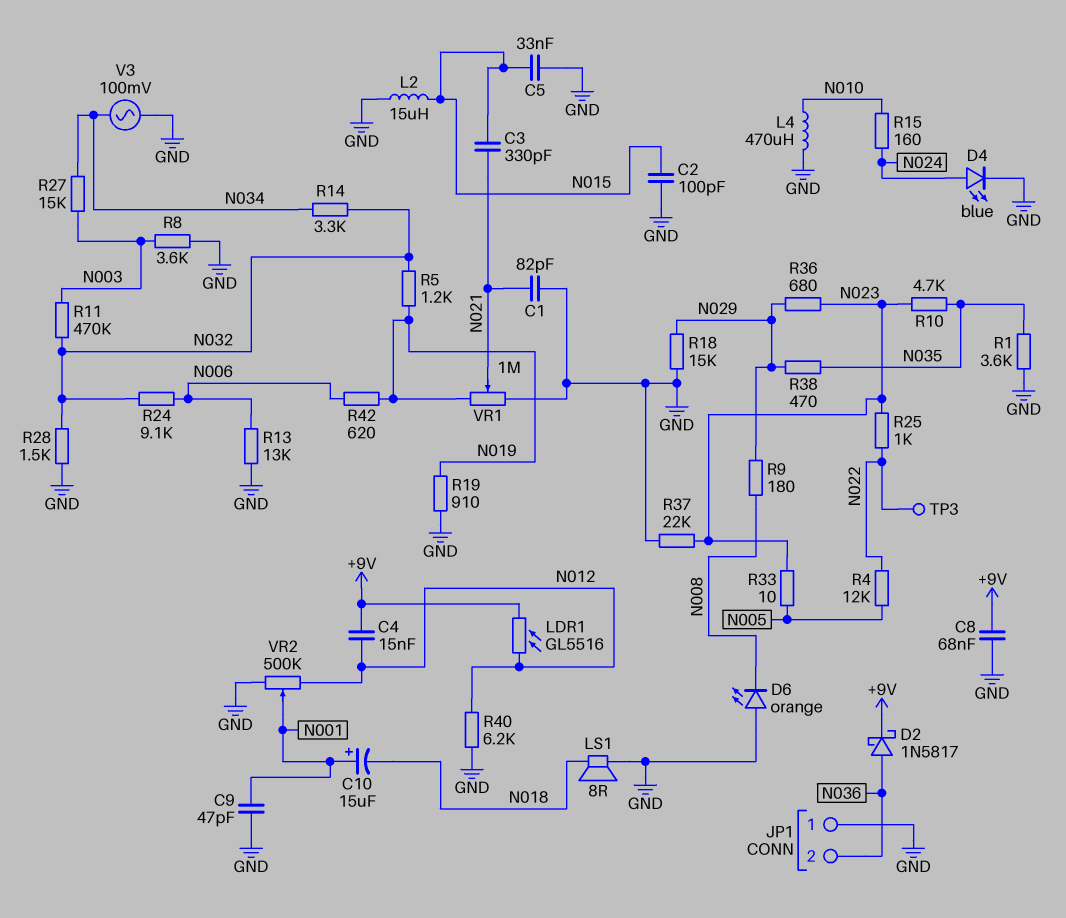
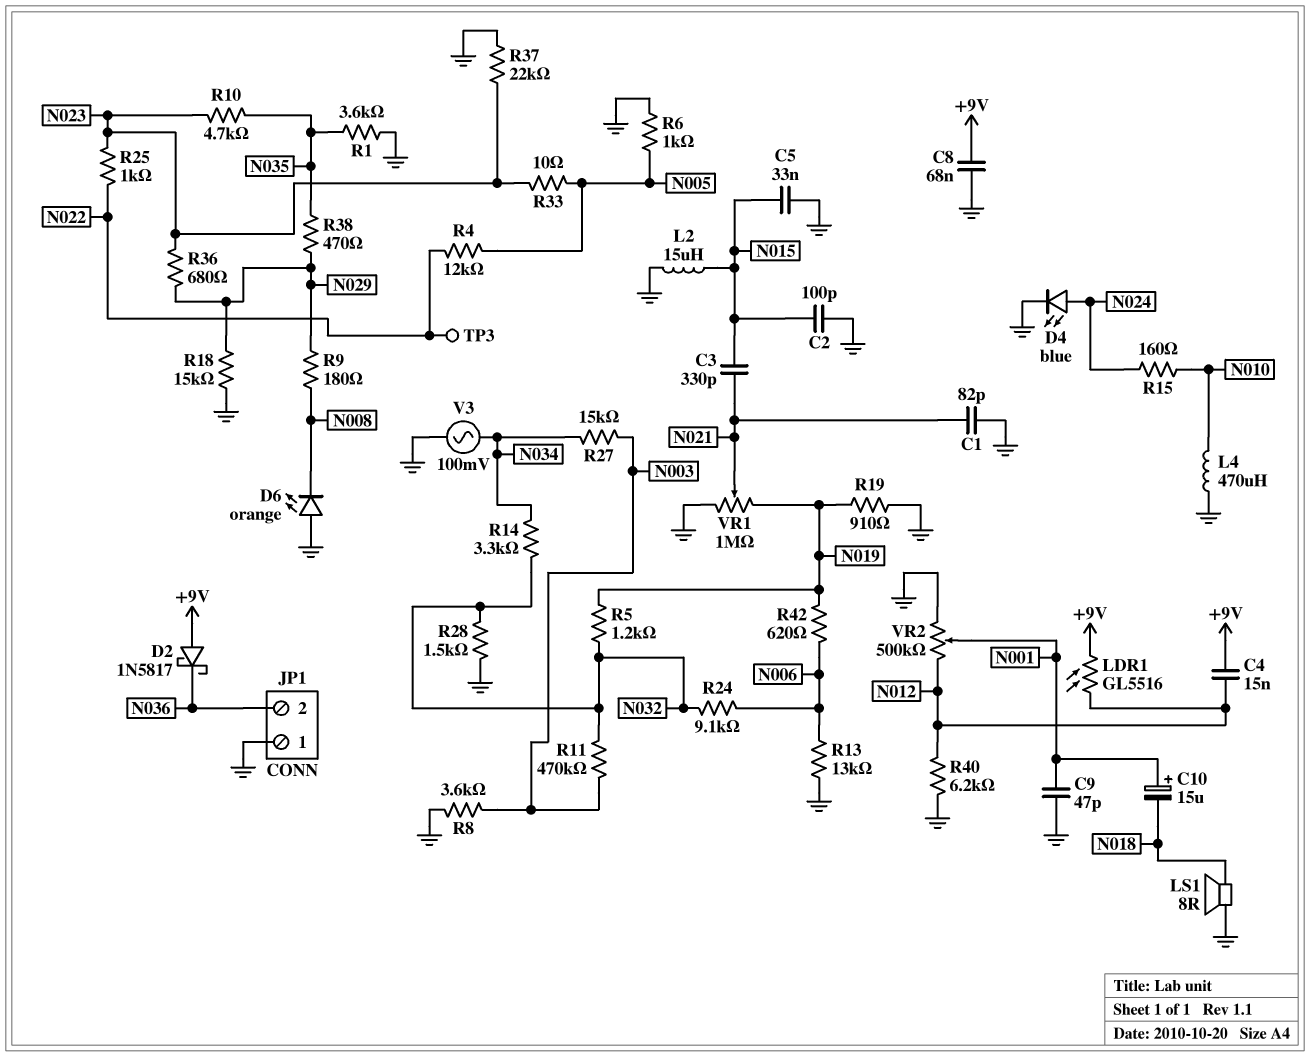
D2: schottky 1N5817 (A N036, K +9V) -> schottky 1N5817 (A +9V, K N036)
R6: none -> 1k (GND, N005)

